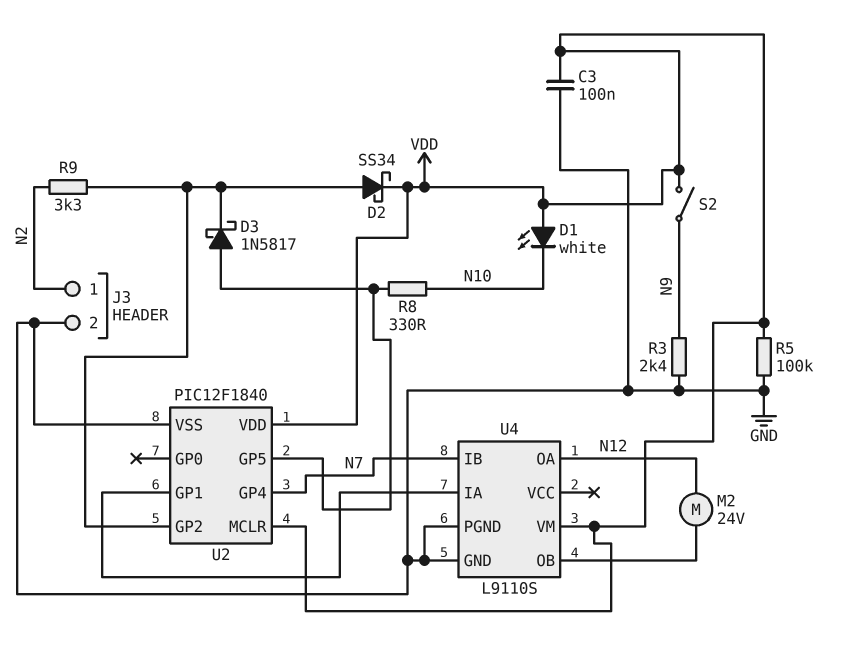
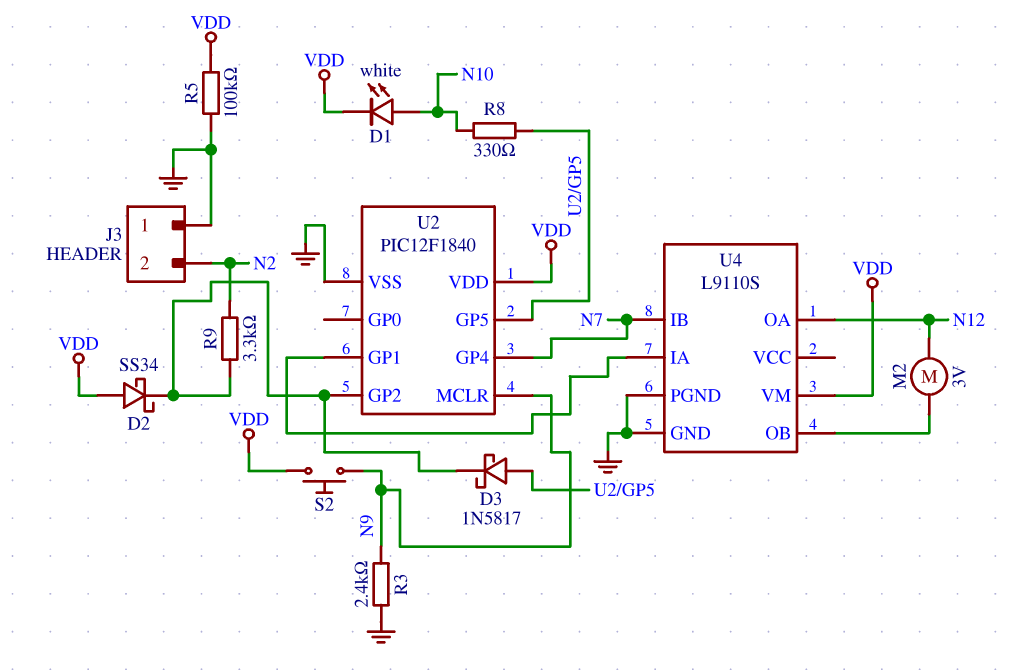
C3: 100nF (GND, VDD) -> none
D1: LED white (A VDD, K N10) -> LED white (A N10, K VDD)
D2: schottky SS34 (A U2/GP2, K VDD) -> schottky SS34 (A VDD, K U2/GP2)
J3 pin 1: N2 -> GND
J3 pin 2: GND -> N2
M2: motor 24V (N12, U4/OB) -> motor 3V (N12, U4/OB)
S2: switch (N9, VDD) -> button (N9, VDD)
U2 pin MCLR: VDD -> N9

